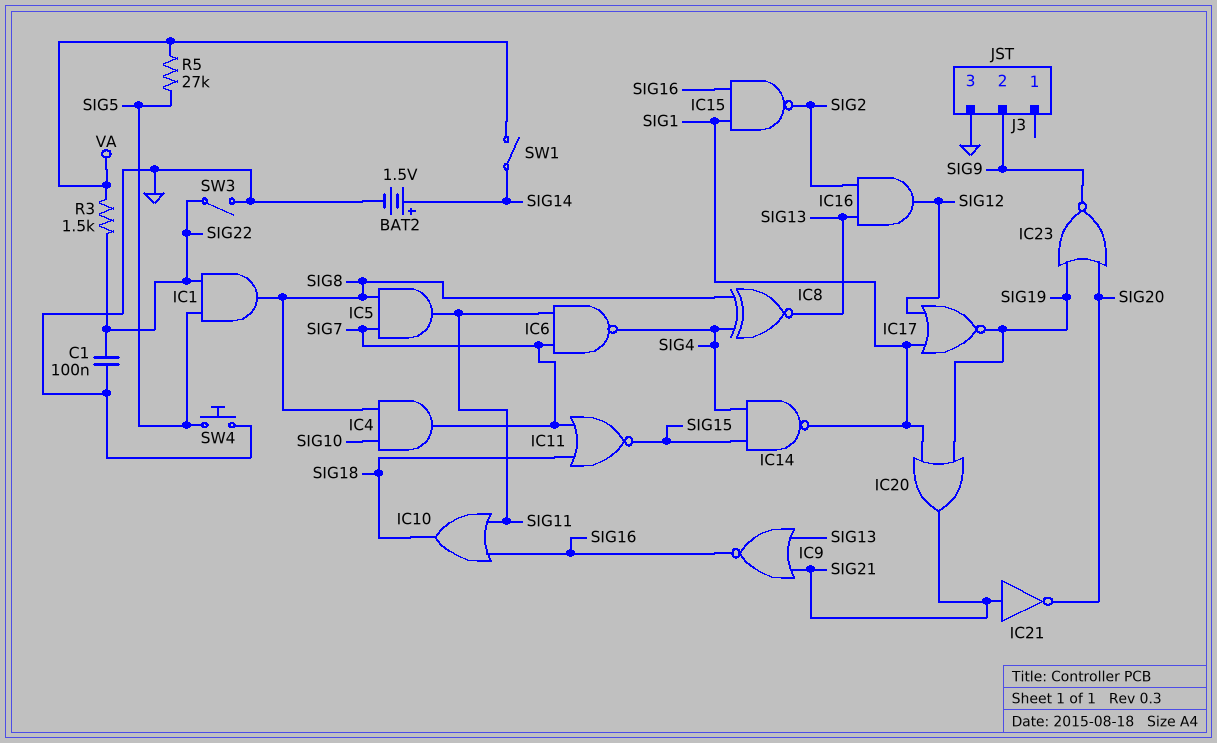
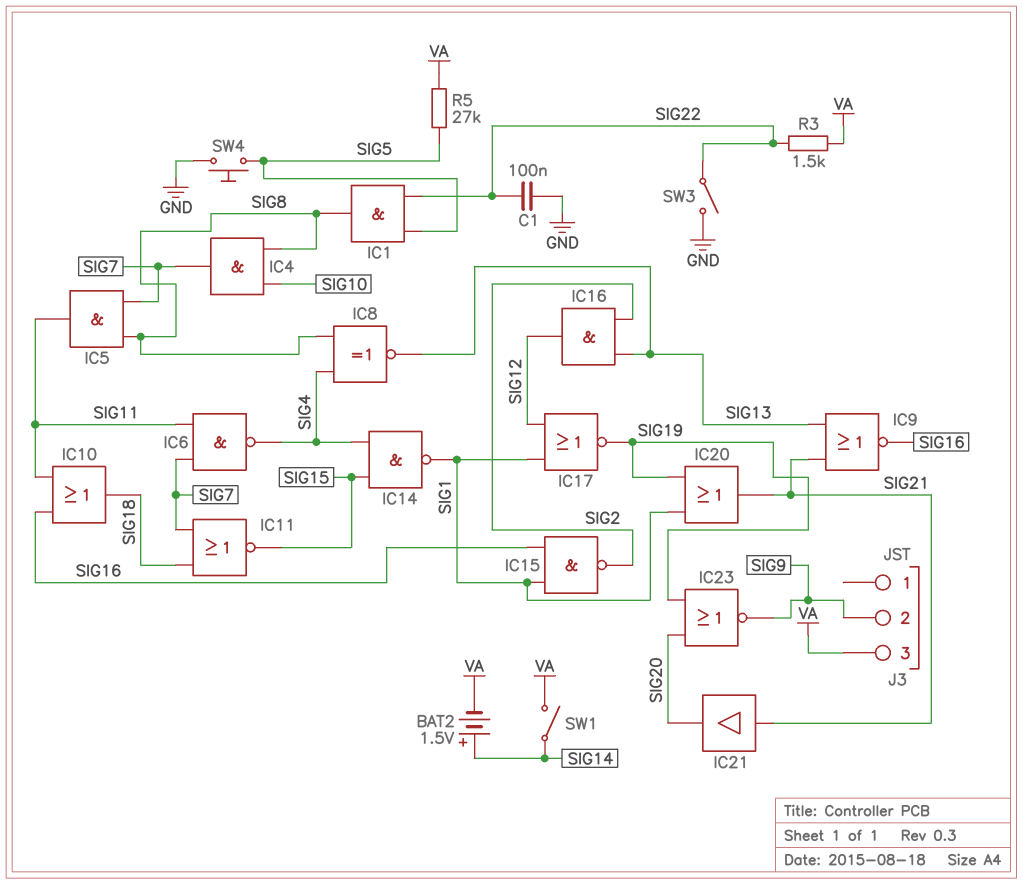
BAT2: 1.5V (plus SIG14, minus GND) -> 1.5V (plus SIG14, minus VA)
IC21: NOT (in SIG21, out SIG20) -> buffer (in SIG21, out SIG20)
J3 pin 3: GND -> VA

